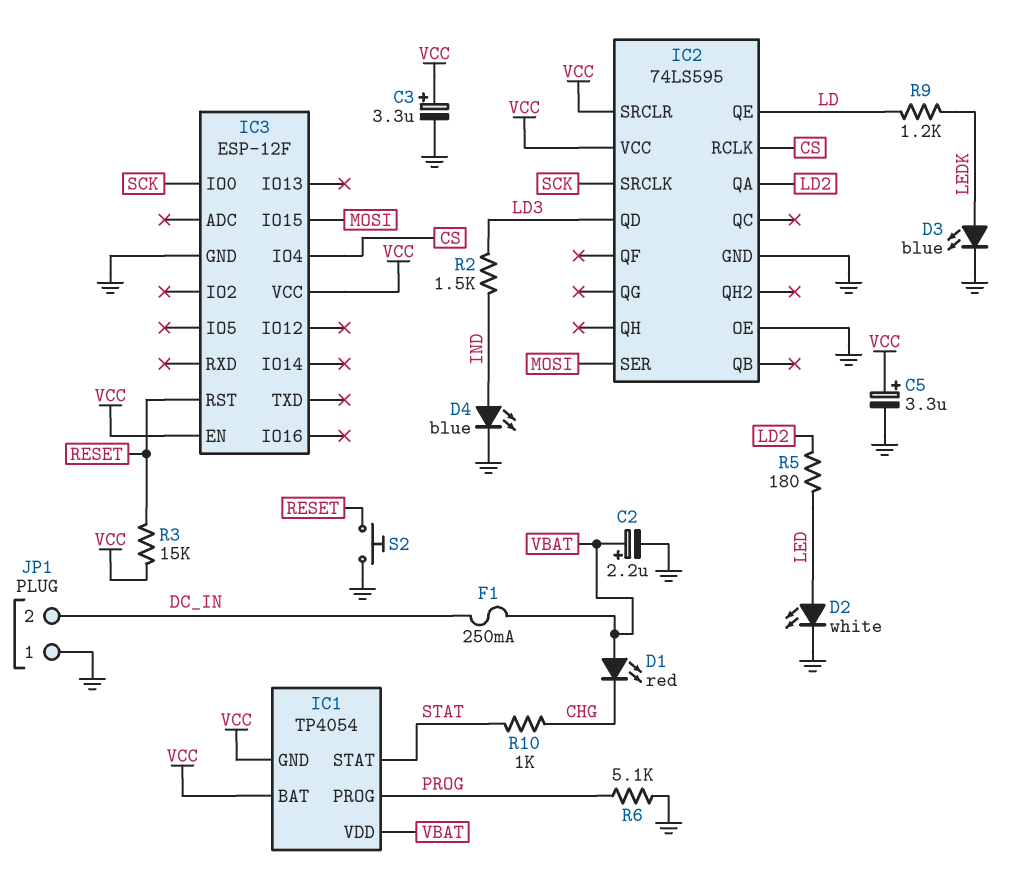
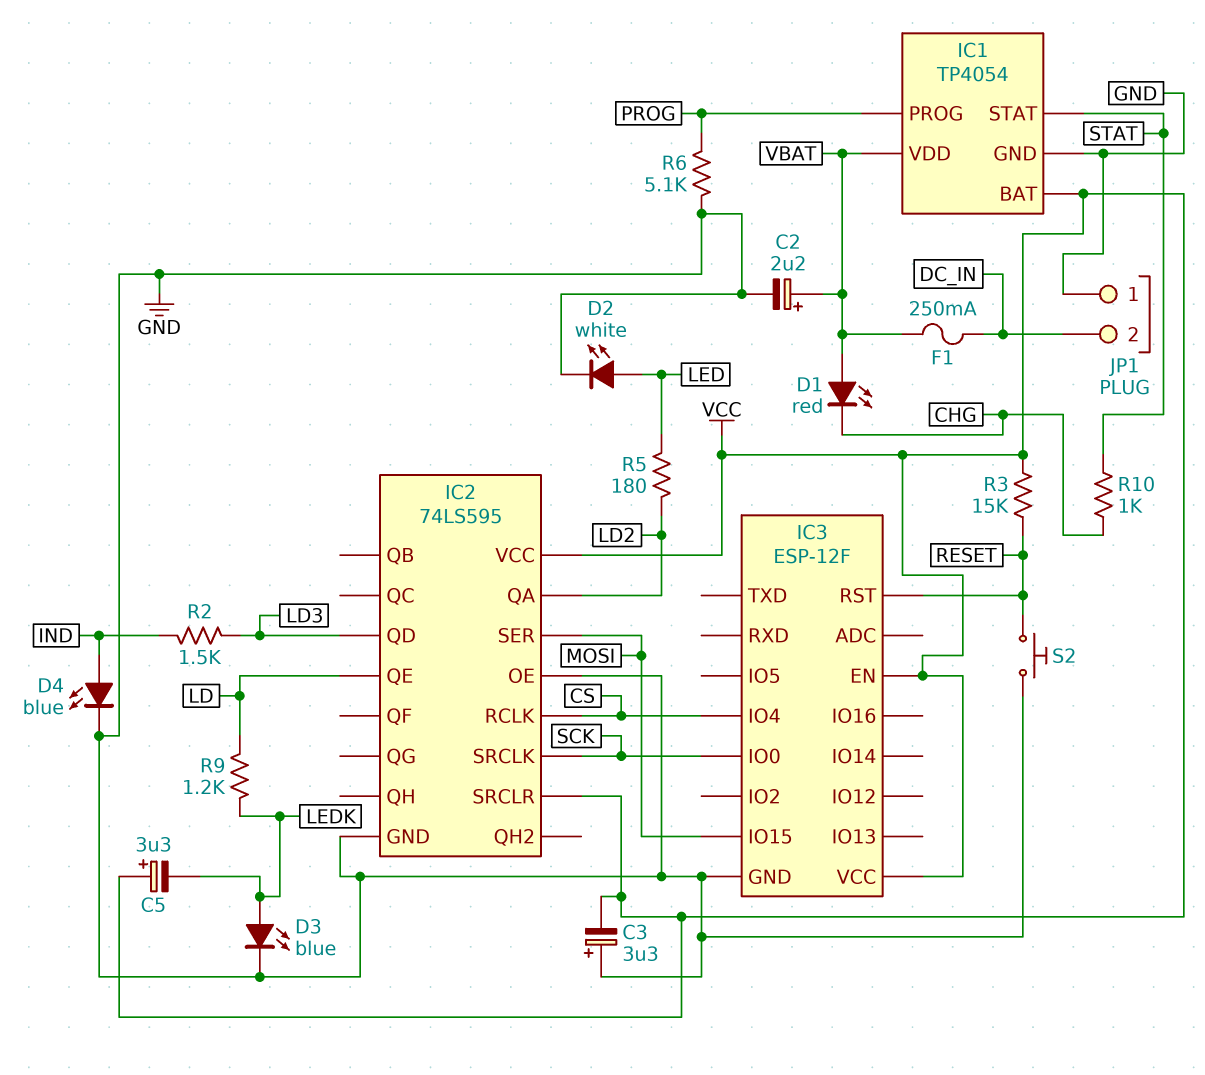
C3: 3.3uF (plus VCC, minus GND) -> 3.3uF (plus GND, minus VCC)
C5: 3.3uF (plus VCC, minus GND) -> 3.3uF (plus VCC, minus LEDK)
IC1 pin GND: VCC -> GND

